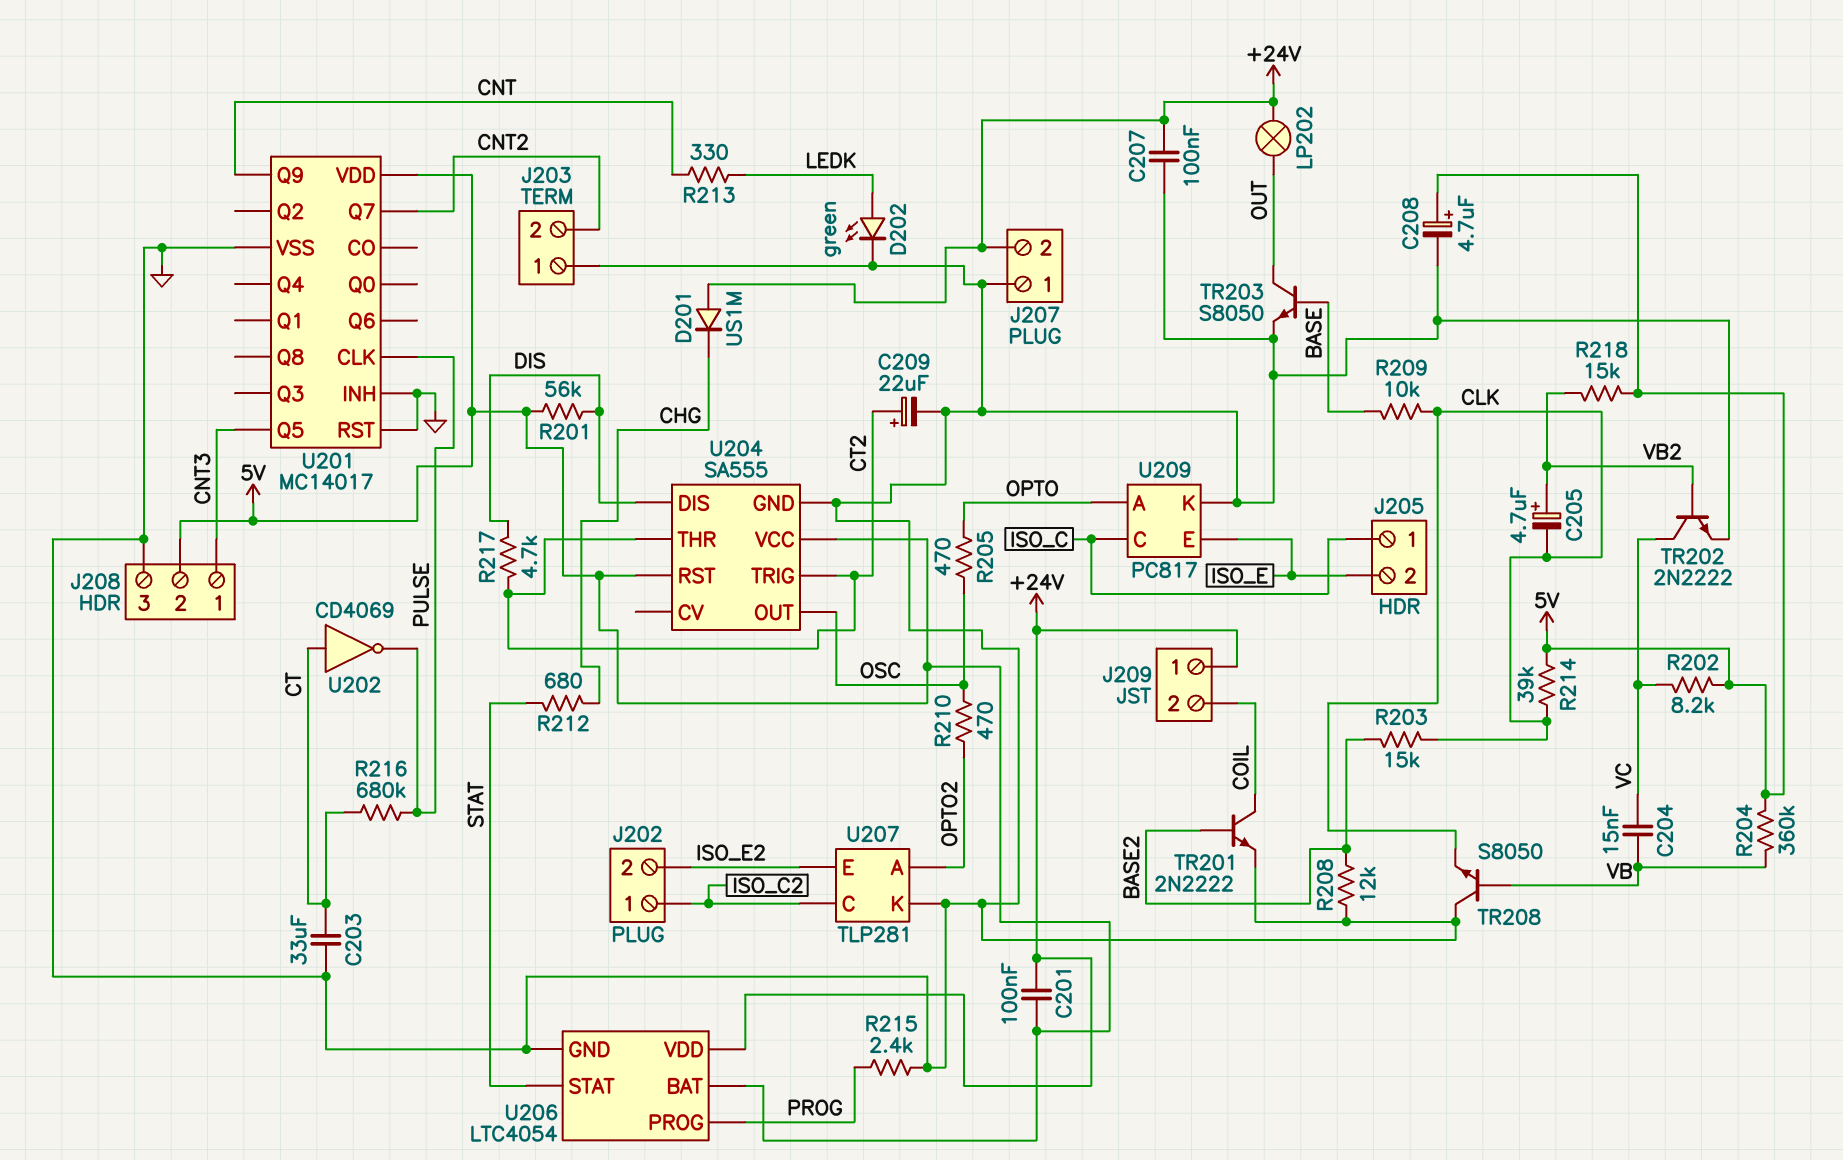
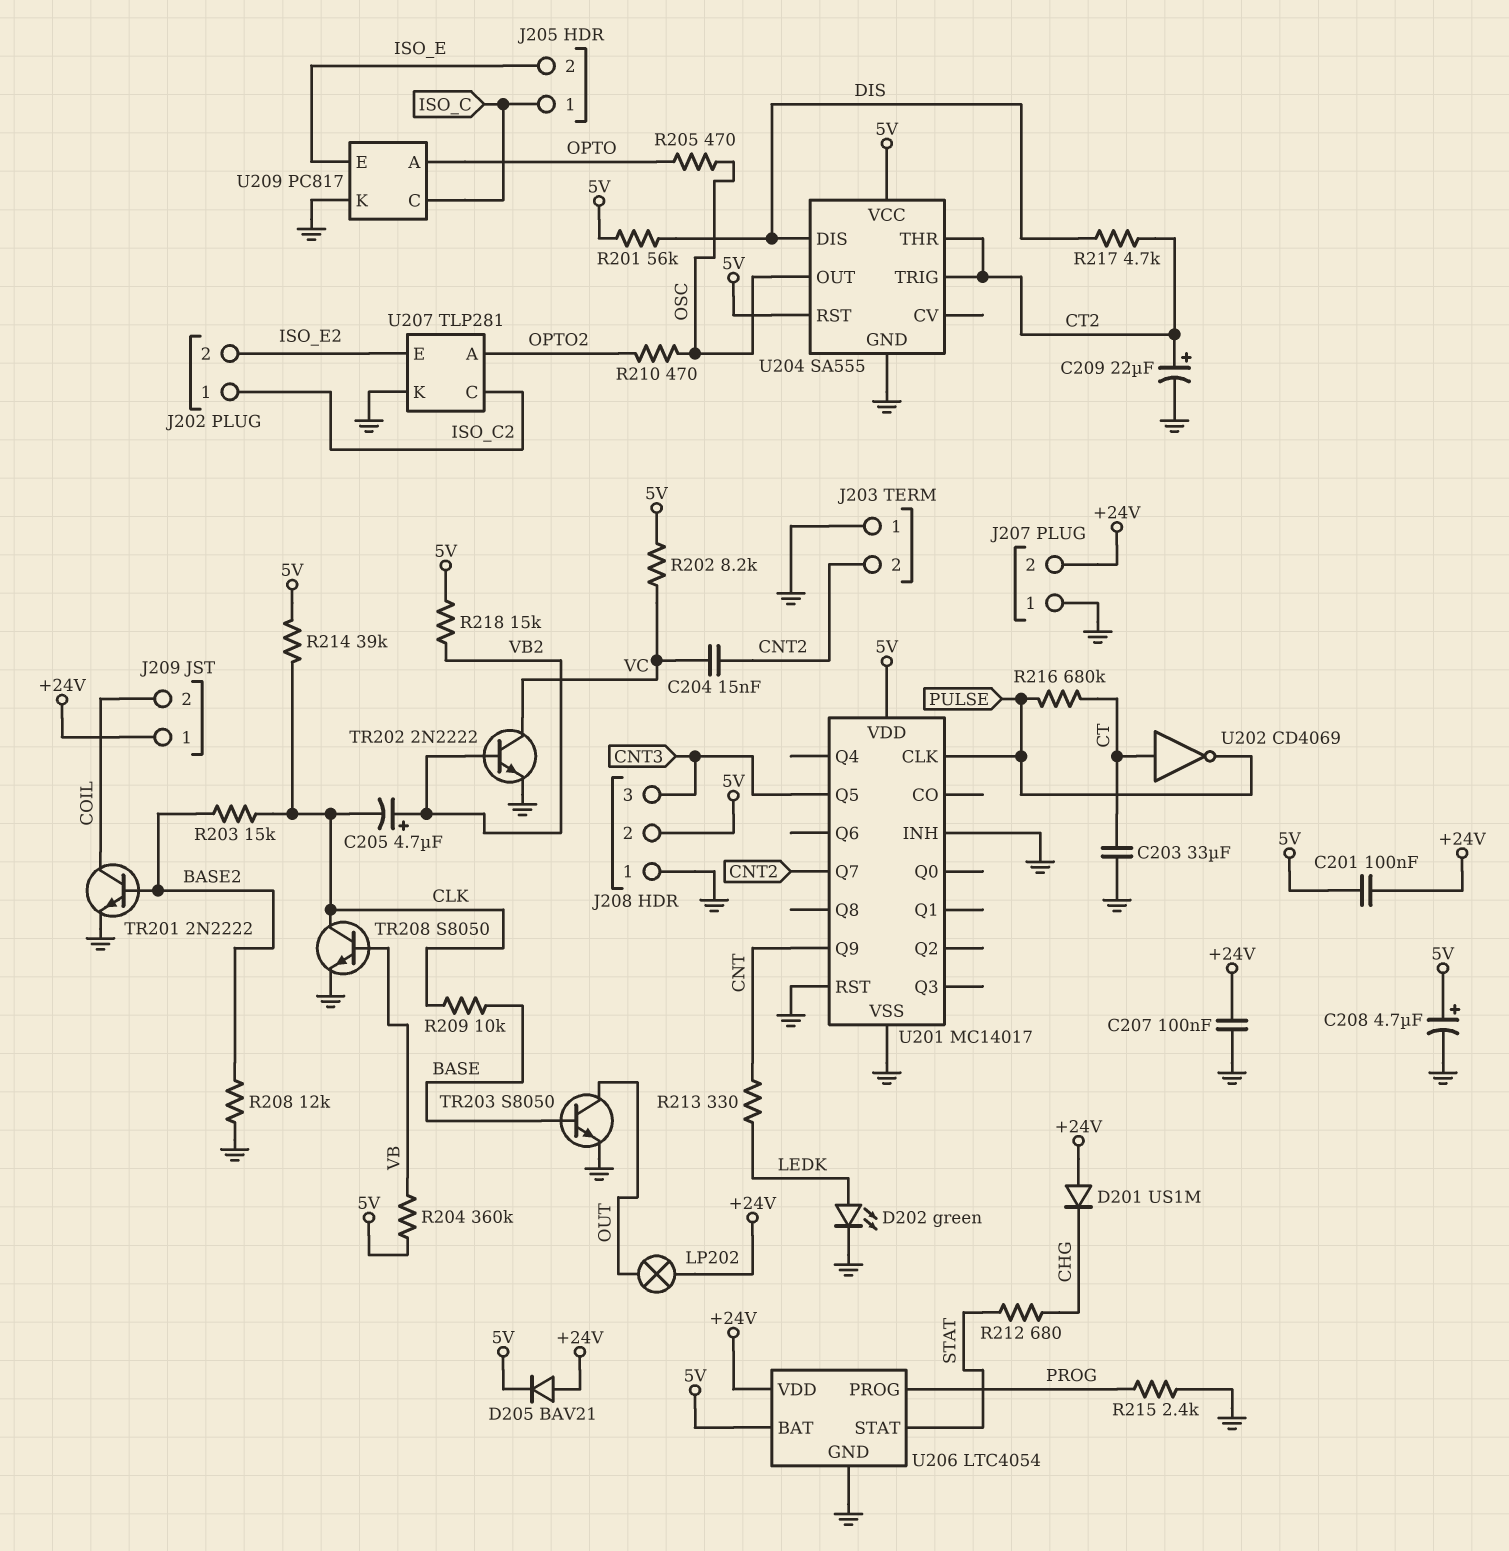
C204: 15nF (VB, VC) -> 15nF (CNT2, VC)
D205: none -> diode BAV21 (A +24V, K 5V)
J208 pin 1: CNT3 -> GND
J208 pin 3: GND -> CNT3
TR208: NPN S8050 (B VB, C GND, E CLK) -> NPN S8050 (B VB, C CLK, E GND)

